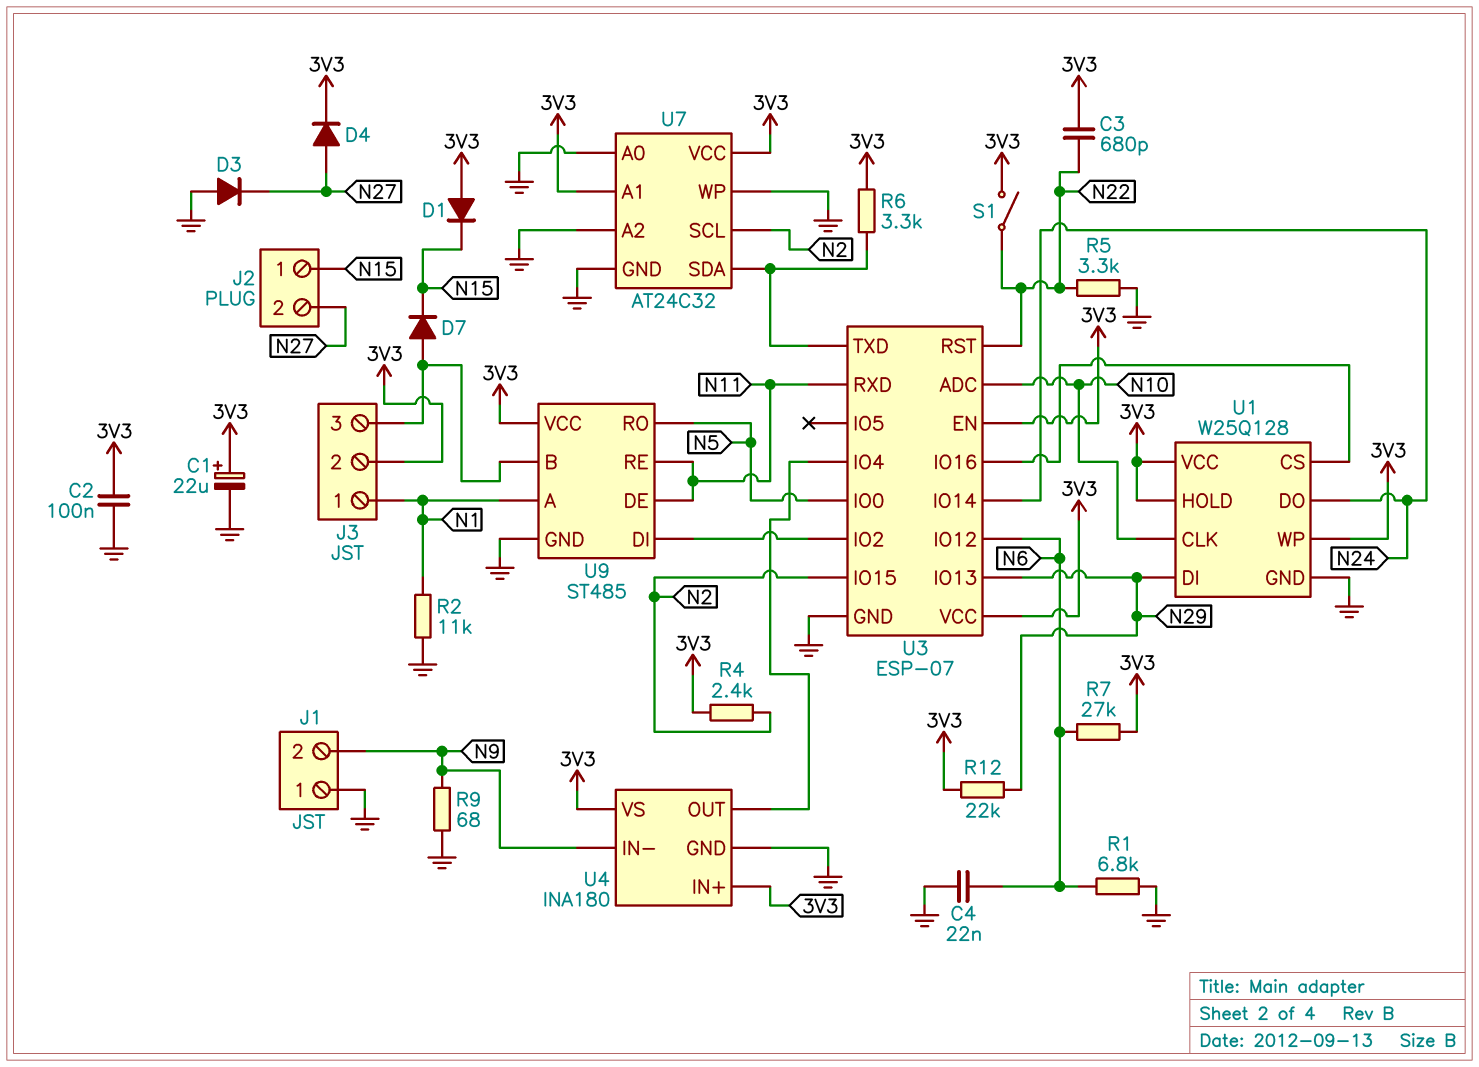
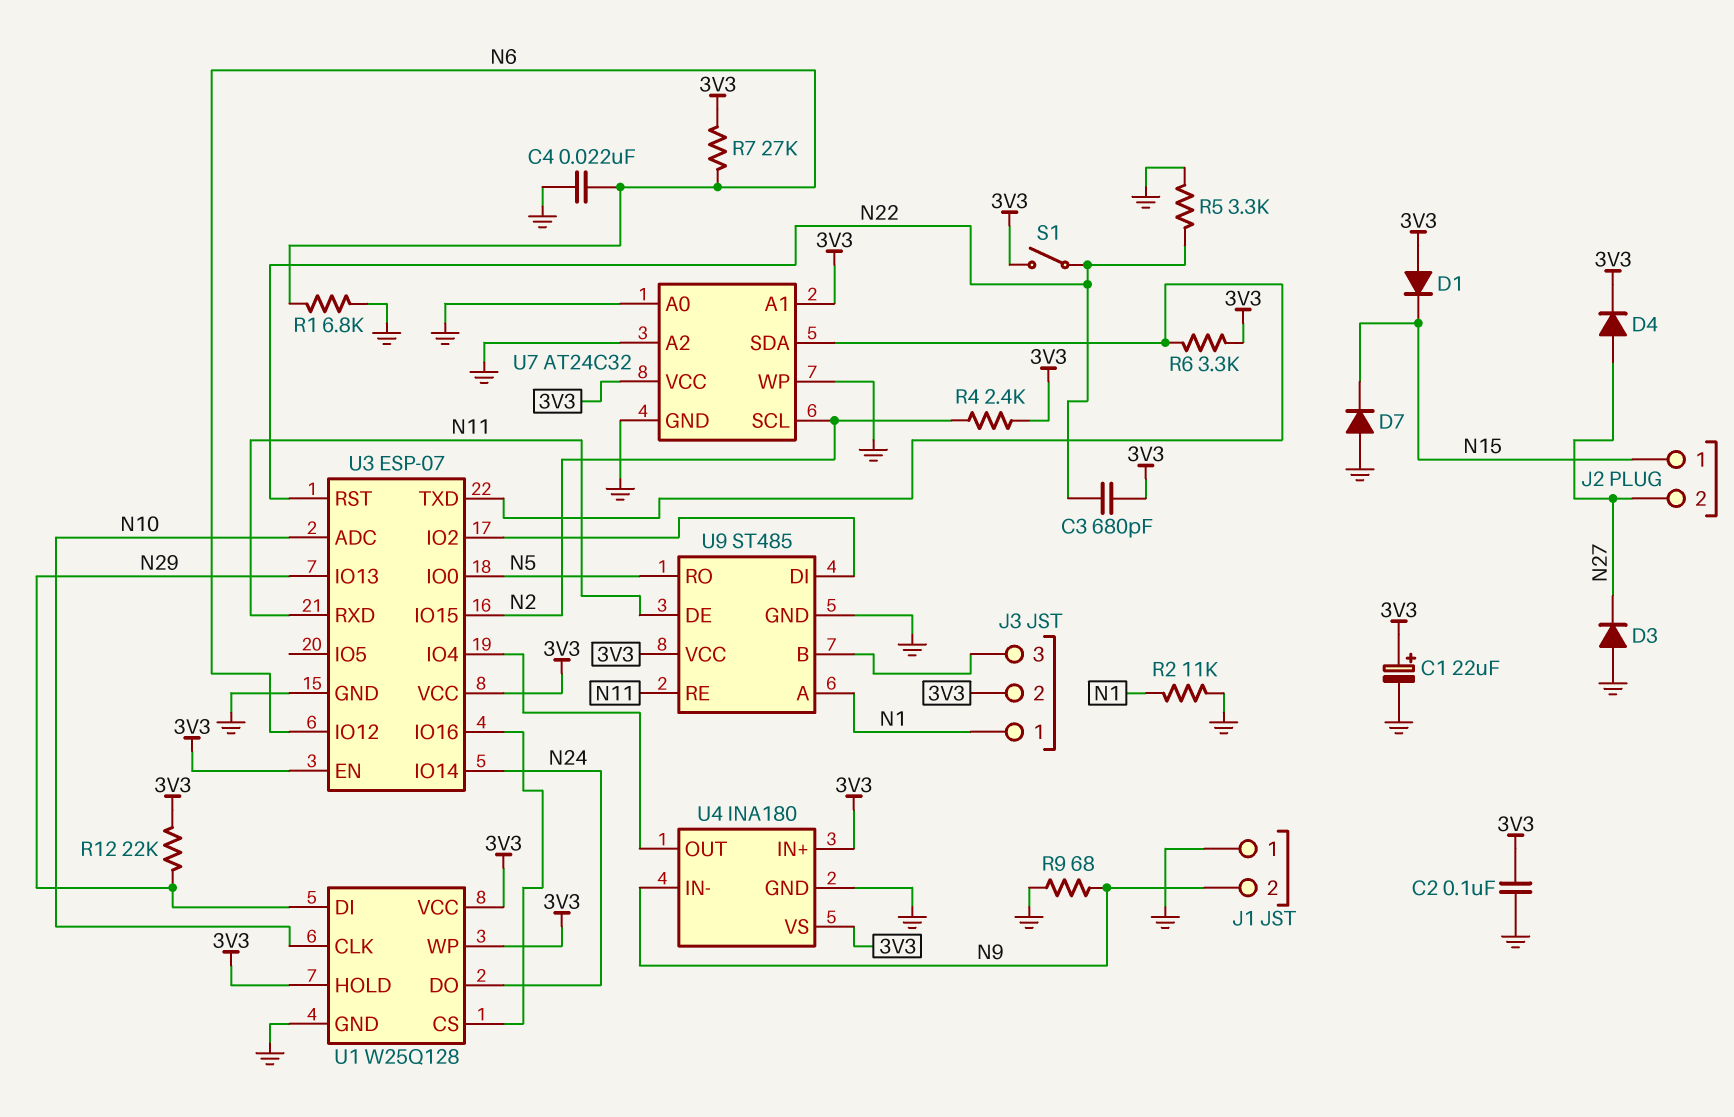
D7: diode (A J3/3, K N15) -> diode (A GND, K N15)

